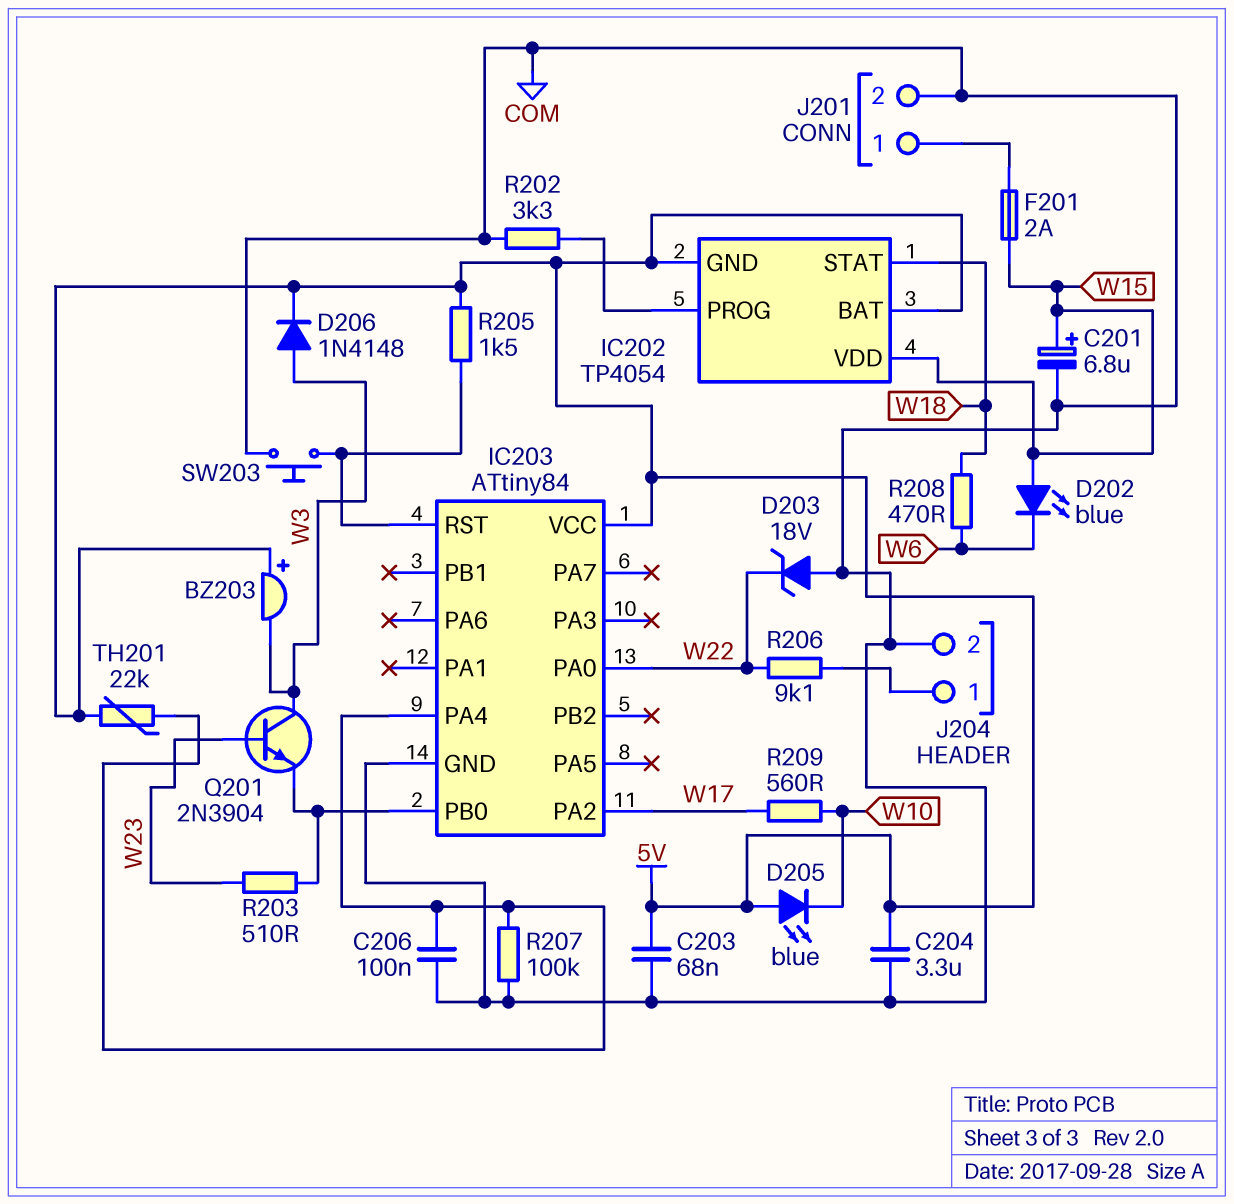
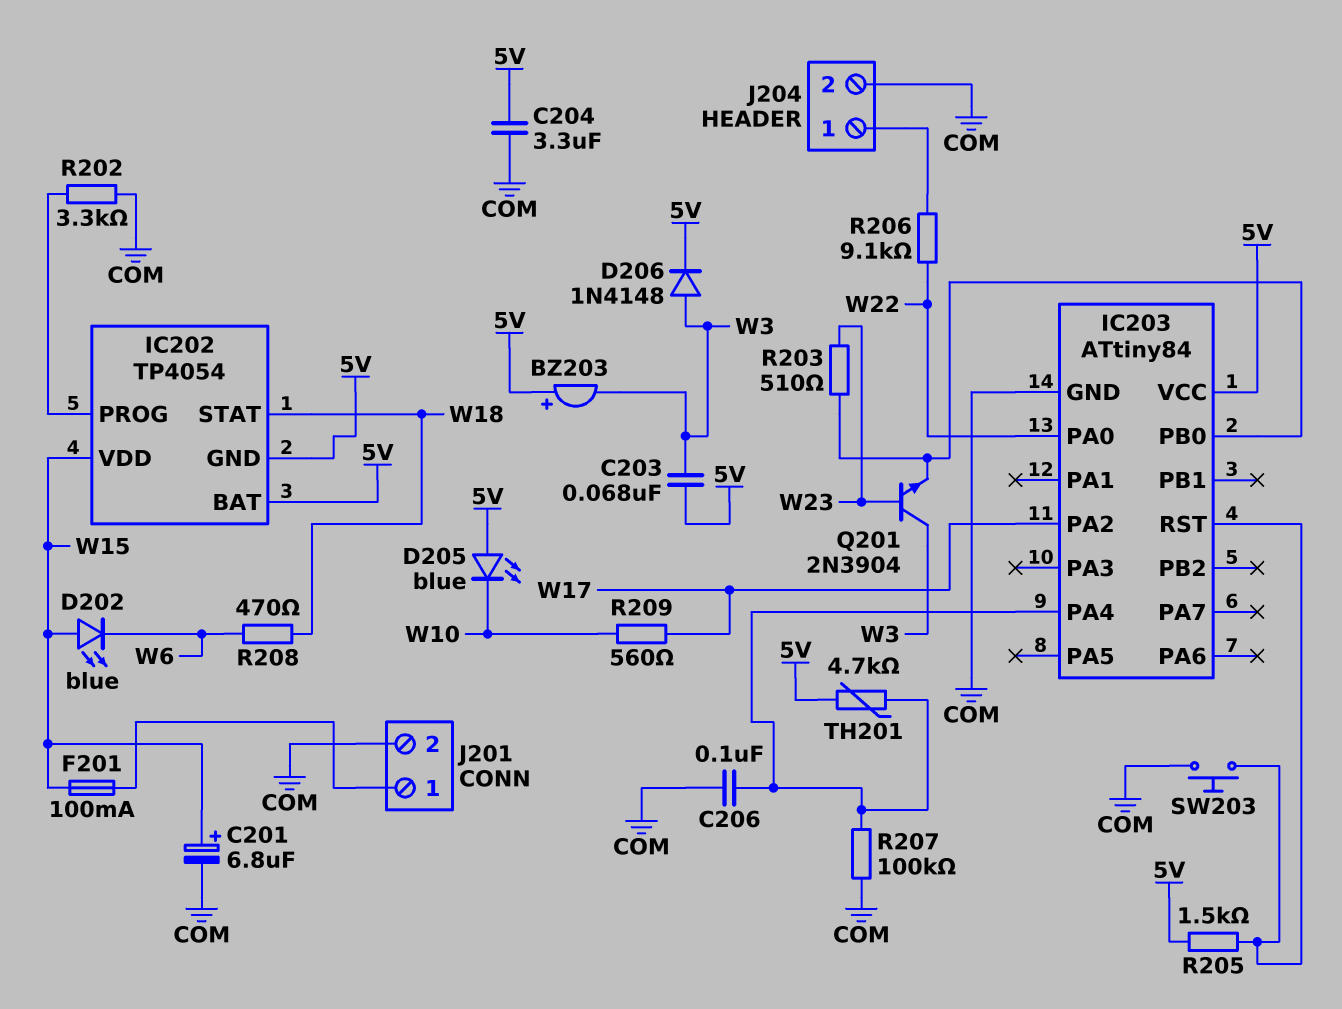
C203: 68nF (5V, COM) -> 68nF (5V, W3)
D203: zener 18V (A COM, K W22) -> none
F201: 2A (J201/1, W15) -> 100mA (J201/1, W15)
TH201: 22k (5V, IC203/PA4) -> 4.7k (5V, IC203/PA4)

